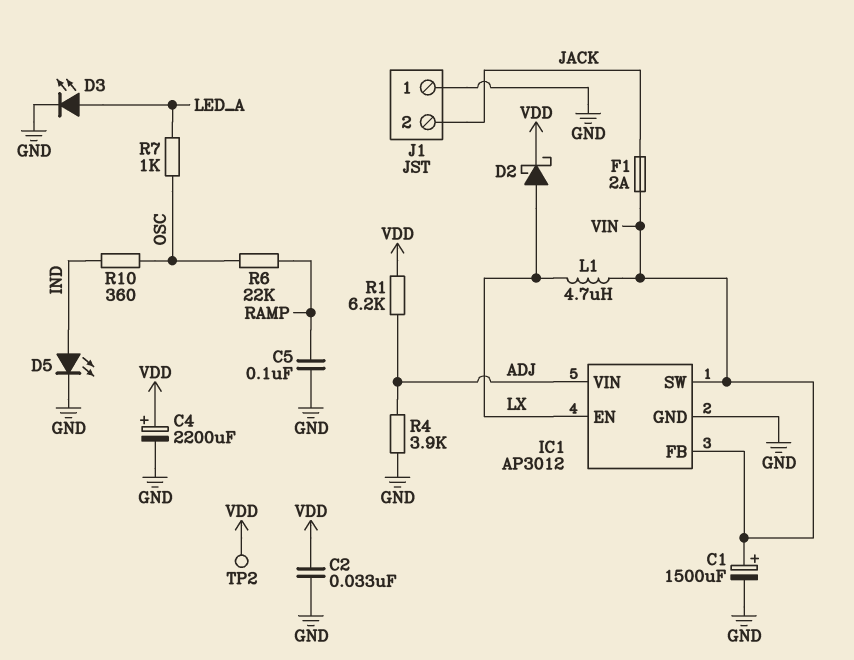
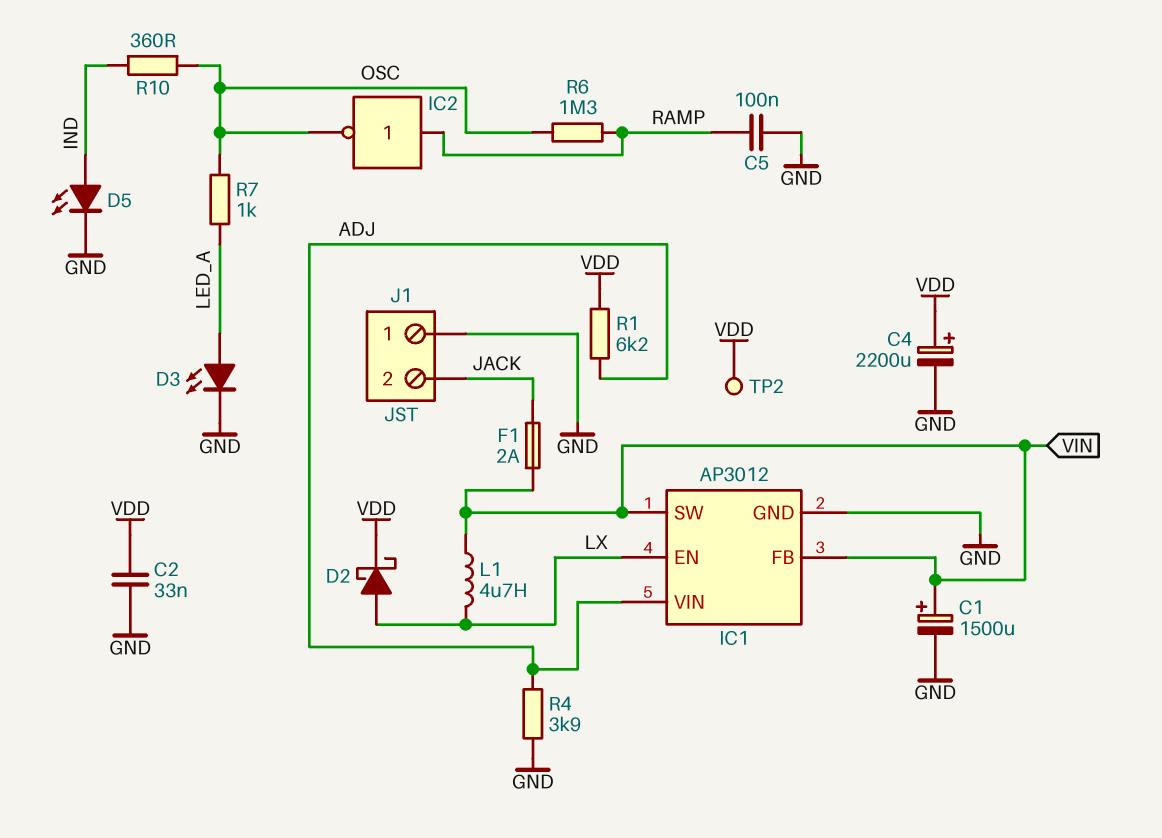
IC2: none -> NOT (in RAMP, out OSC)
R6: 22k (OSC, RAMP) -> 1.3M (OSC, RAMP)

